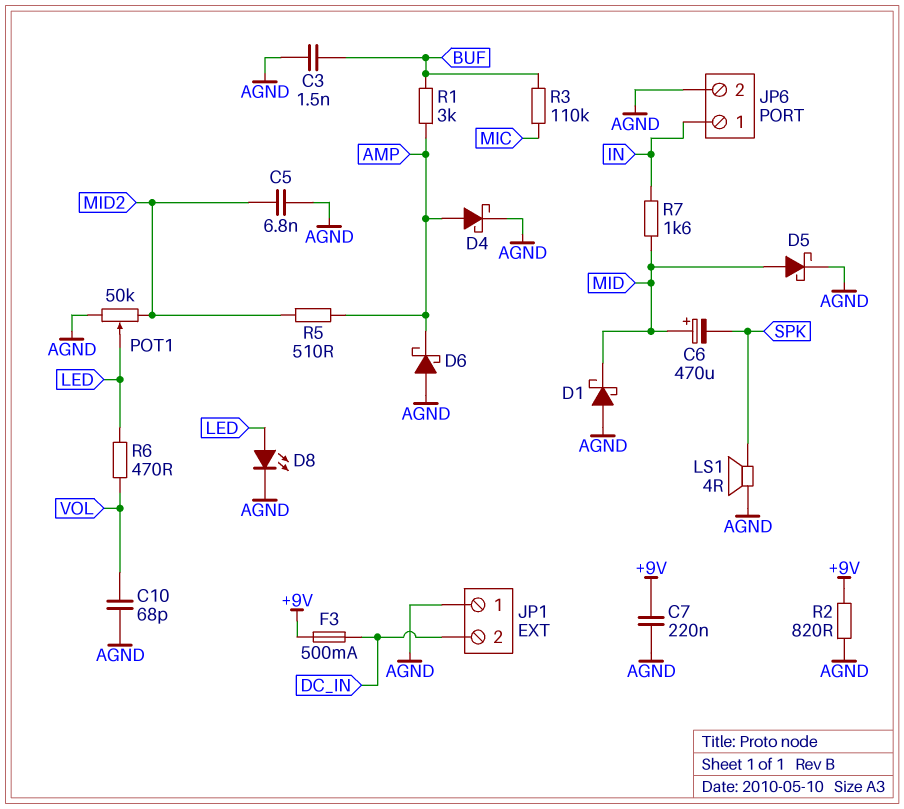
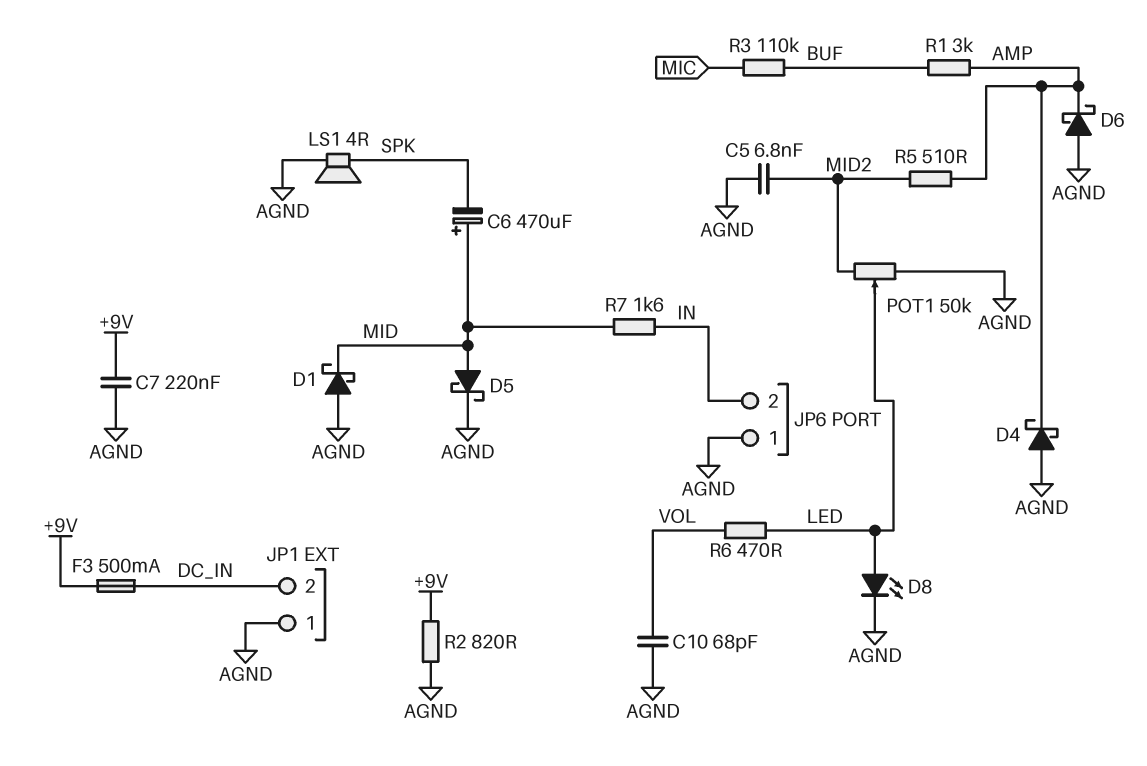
C3: 1.5nF (AGND, BUF) -> none
D4: schottky (A AMP, K AGND) -> schottky (A AGND, K AMP)
JP6 pin 1: IN -> AGND
JP6 pin 2: AGND -> IN

